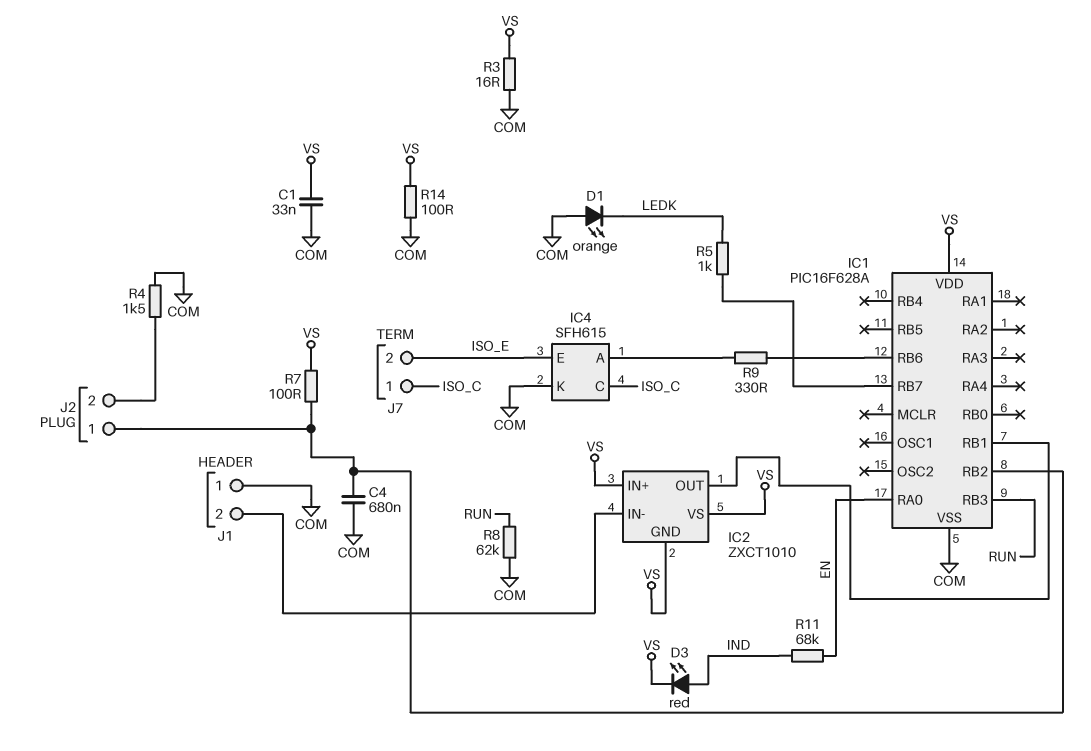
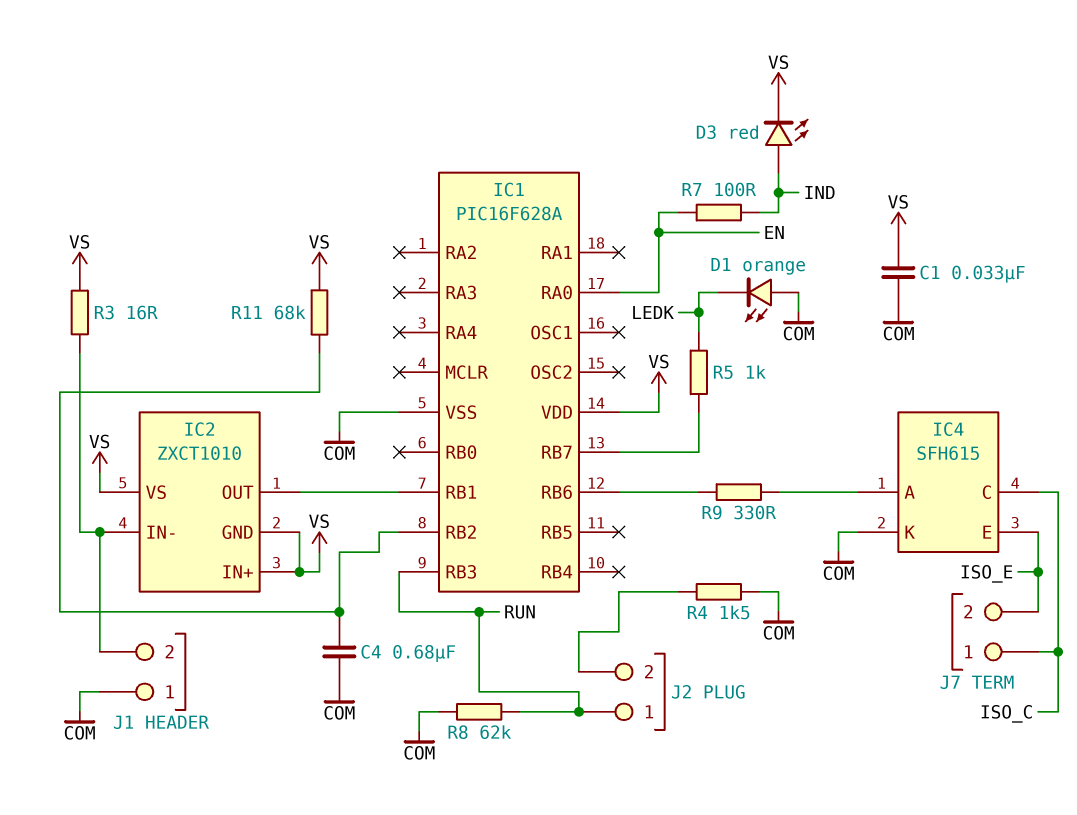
J2 pin 1: IC1/RB2 -> RUN
R3: 16 (COM, VS) -> 16 (IC2/IN-, VS)
R7: 100 (IC1/RB2, VS) -> 100 (EN, IND)
R11: 68k (EN, IND) -> 68k (IC1/RB2, VS)
R14: 100 (COM, VS) -> none

